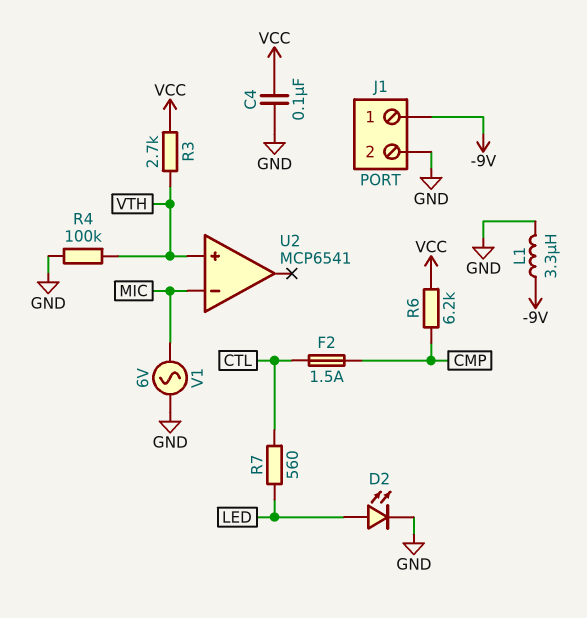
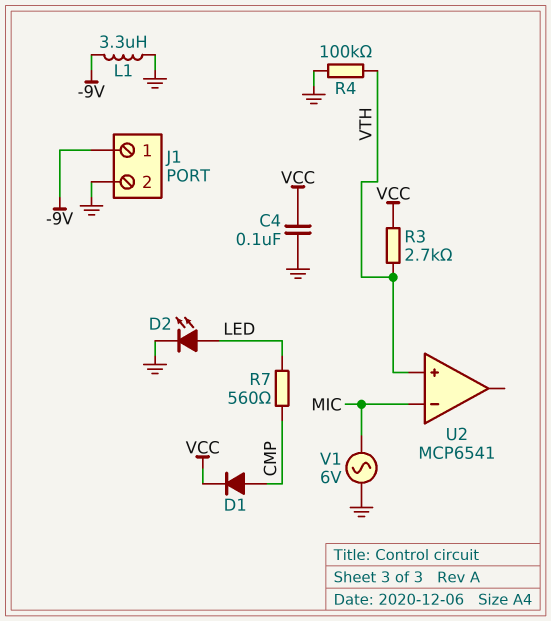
D1: none -> diode (A CMP, K VCC)
F2: 1.5A (CMP, CTL) -> none
R6: 6.2k (CMP, VCC) -> none
R7: 560 (CTL, LED) -> 560 (CMP, LED)

